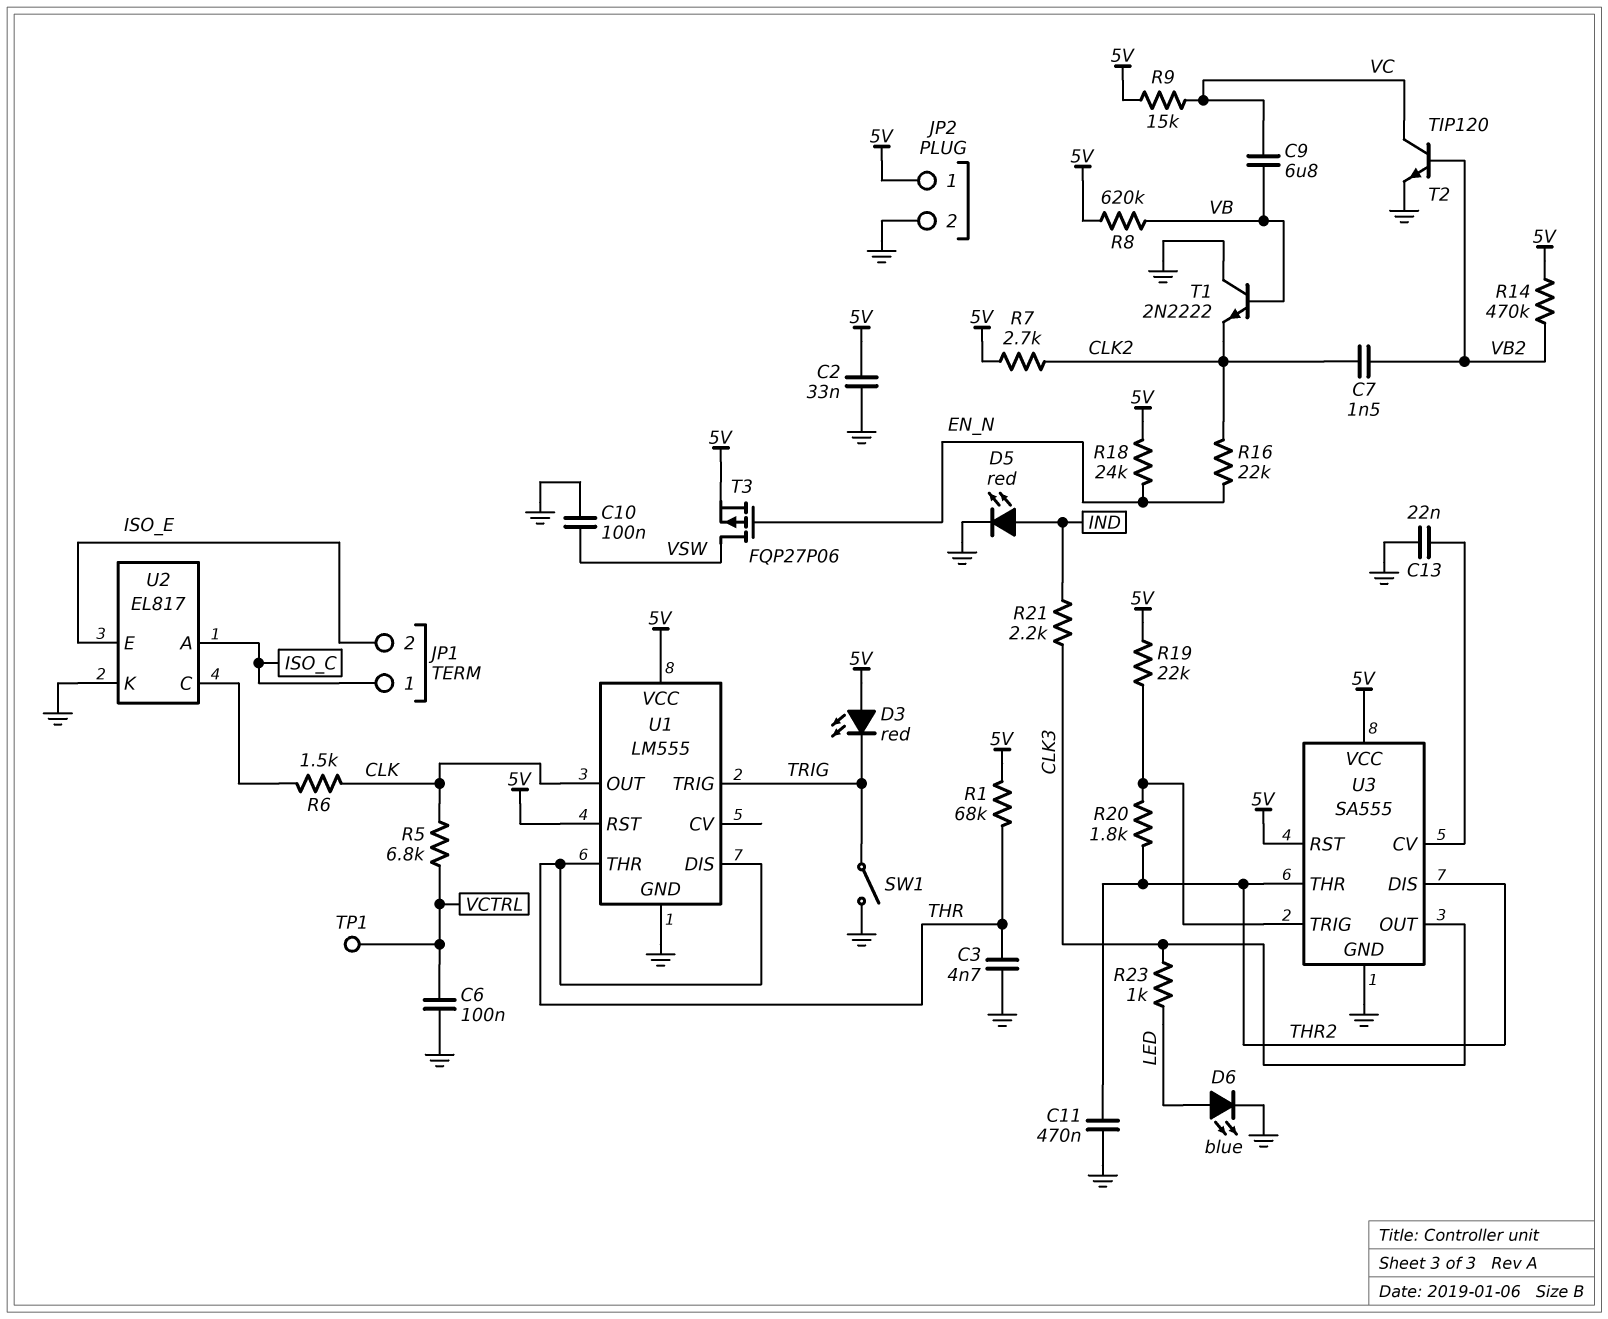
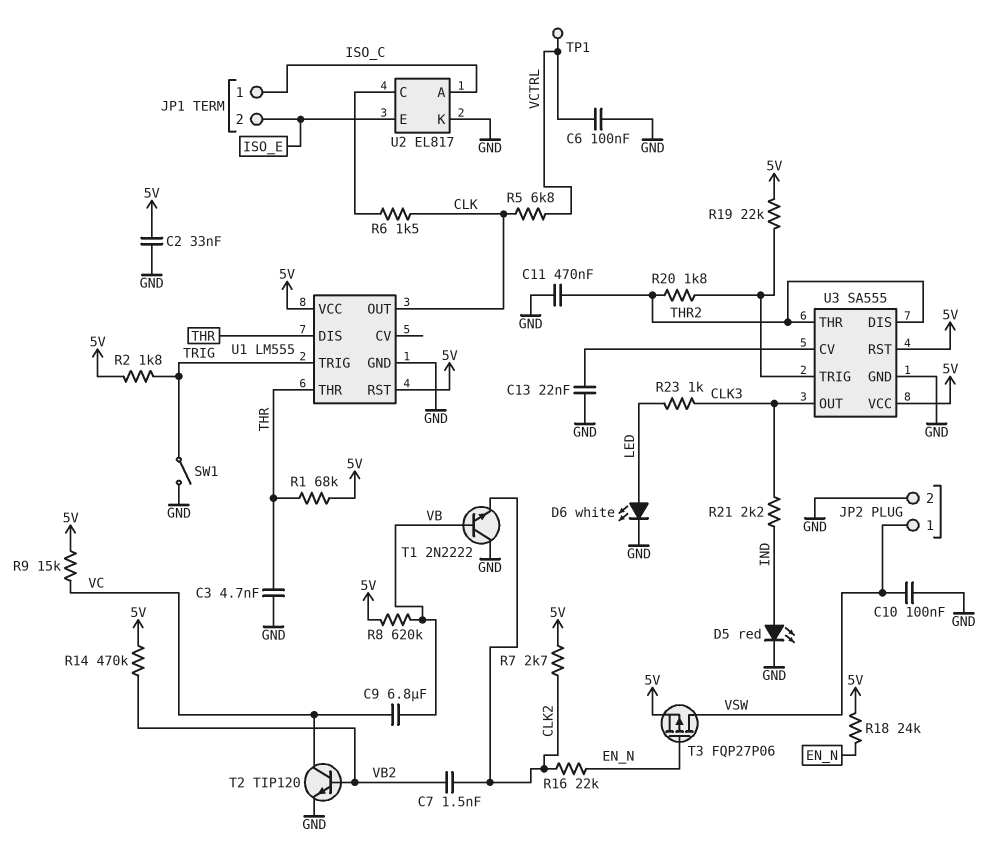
D3: LED red (A 5V, K TRIG) -> none
D6: LED blue (A LED, K GND) -> LED white (A LED, K GND)
JP2 pin 1: 5V -> VSW
R2: none -> 1.8k (5V, TRIG)

